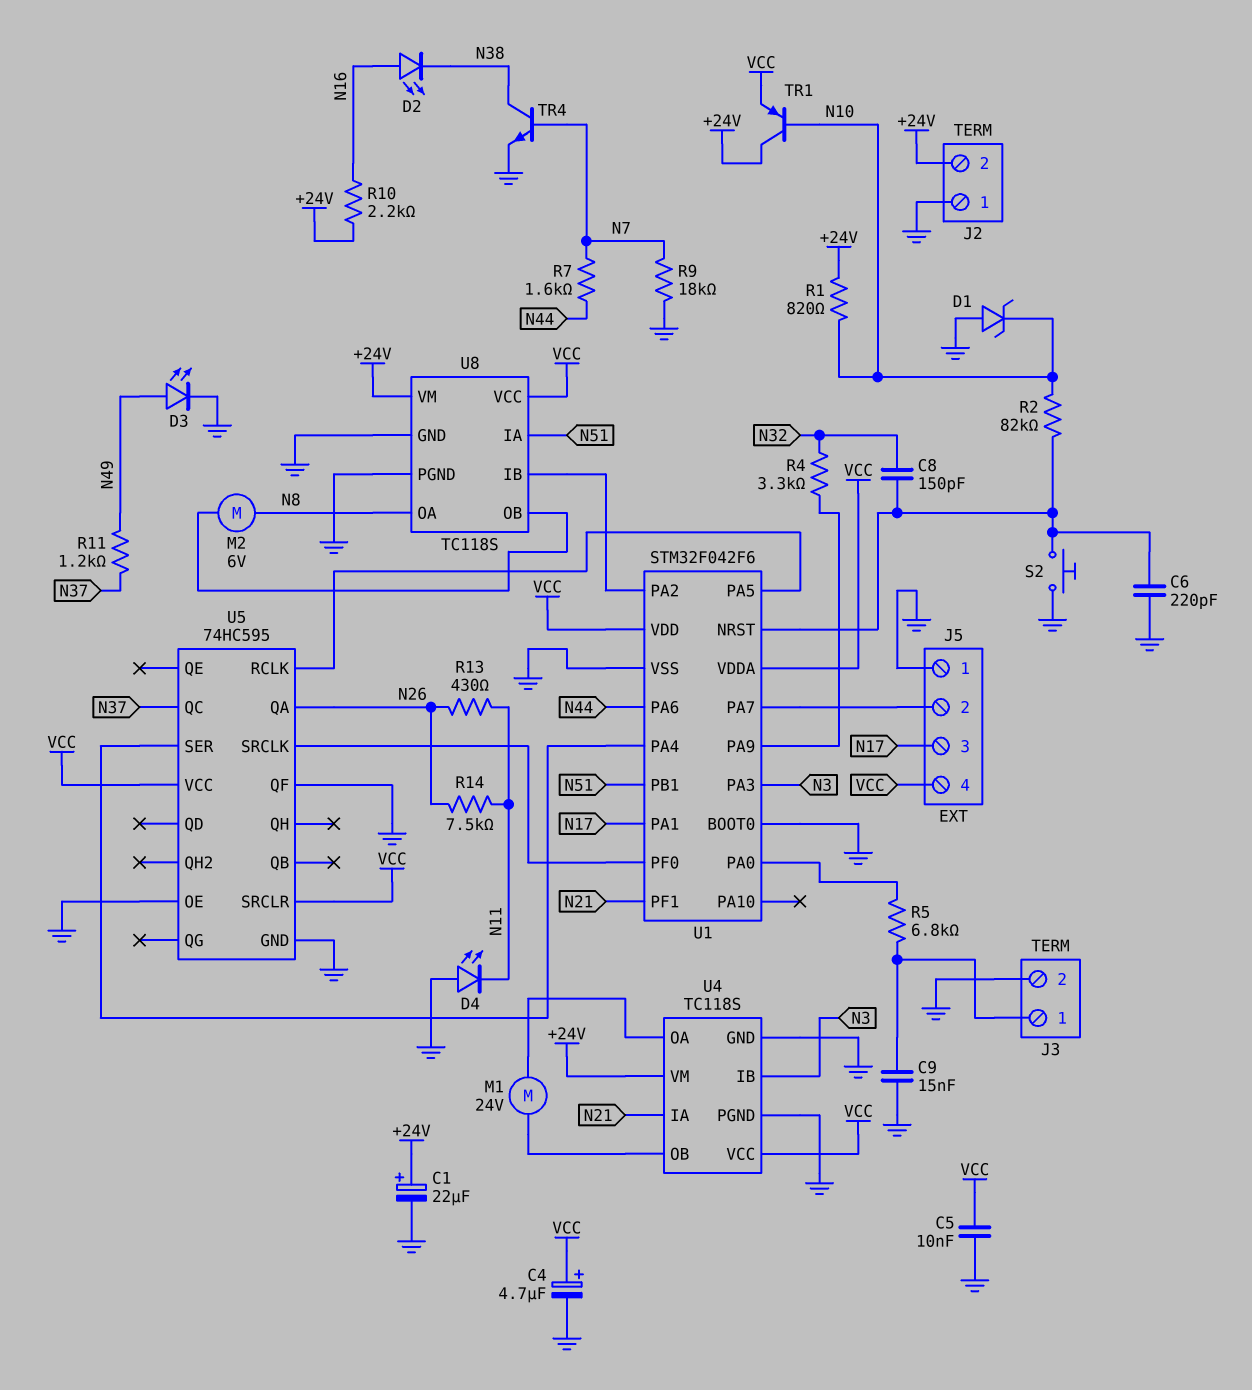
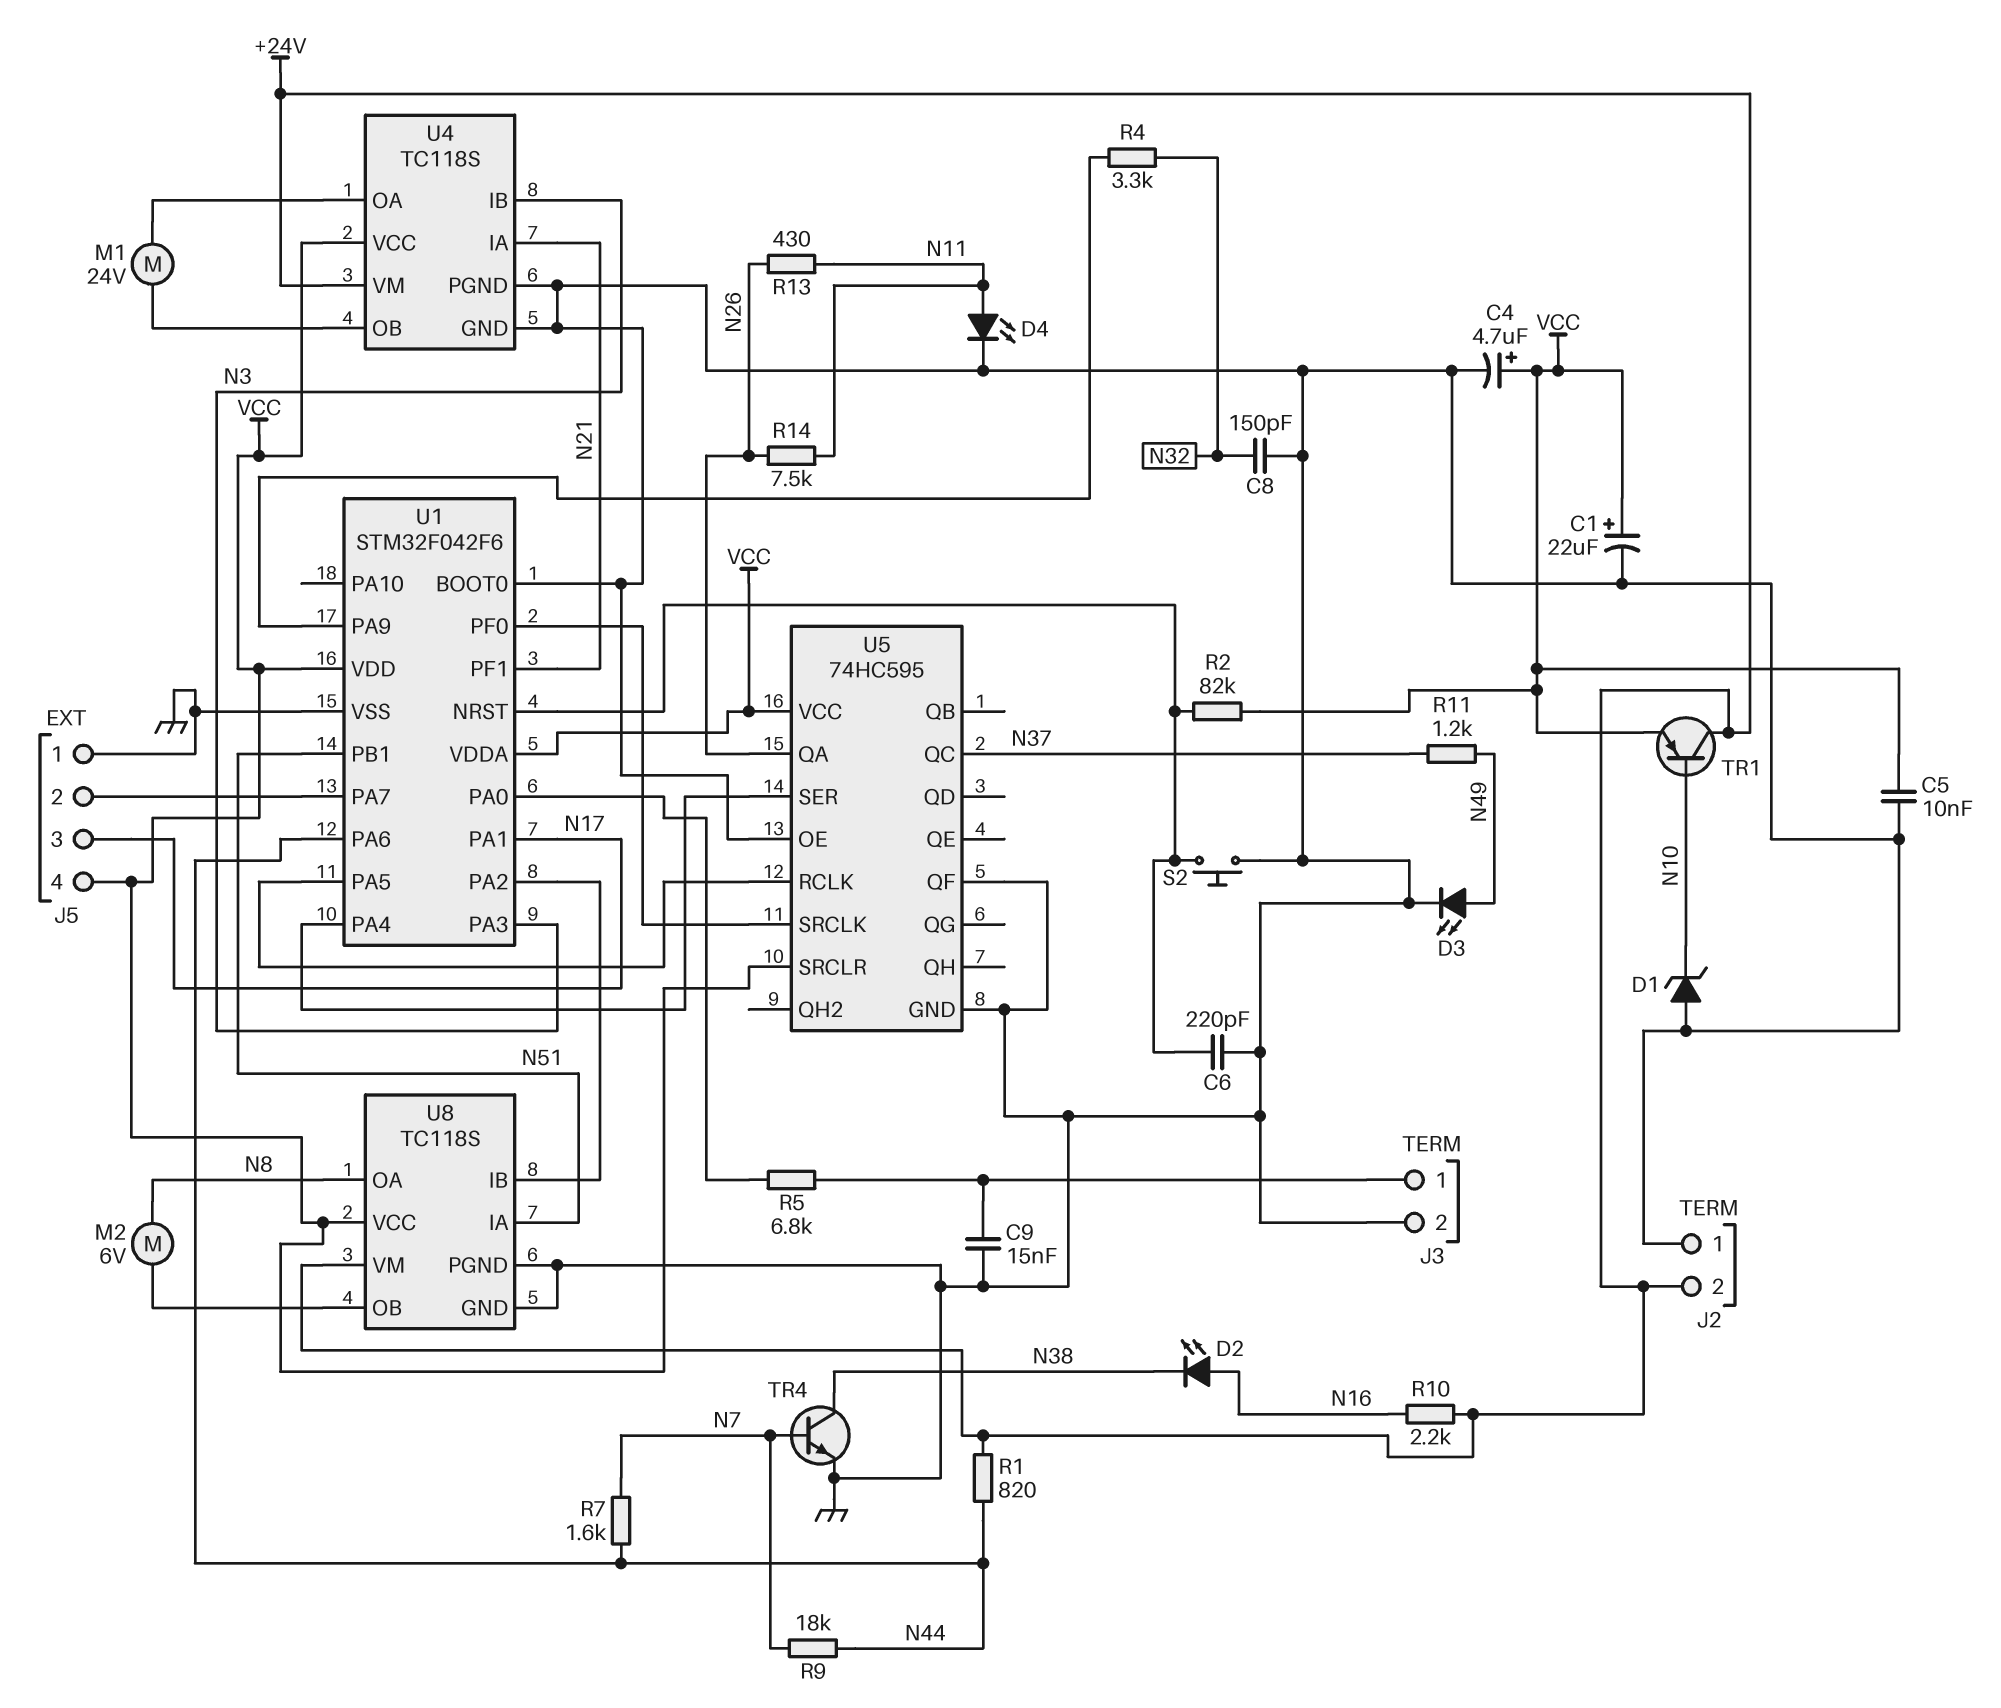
C1: 22uF (plus +24V, minus GND) -> 22uF (plus VCC, minus GND)
C8: 150pF (N32, U1/NRST) -> 150pF (GND, N32)
D4: LED (A GND, K N11) -> LED (A N11, K GND)
R1: 820 (+24V, N10) -> 820 (+24V, N44)
R2: 82k (N10, U1/NRST) -> 82k (U1/NRST, VCC)
R9: 18k (GND, N7) -> 18k (N7, N44)

